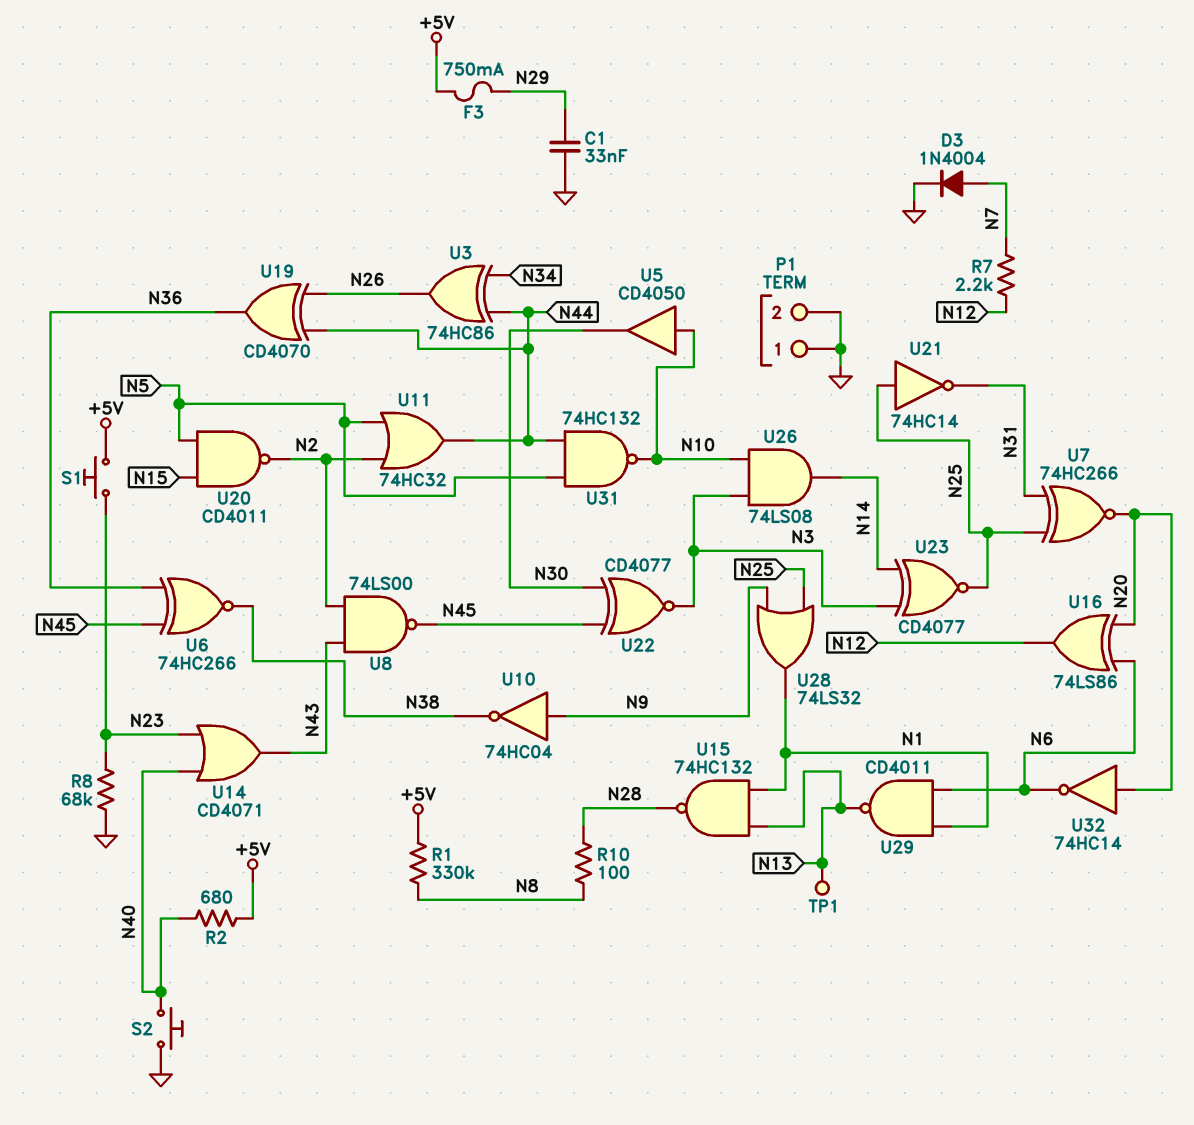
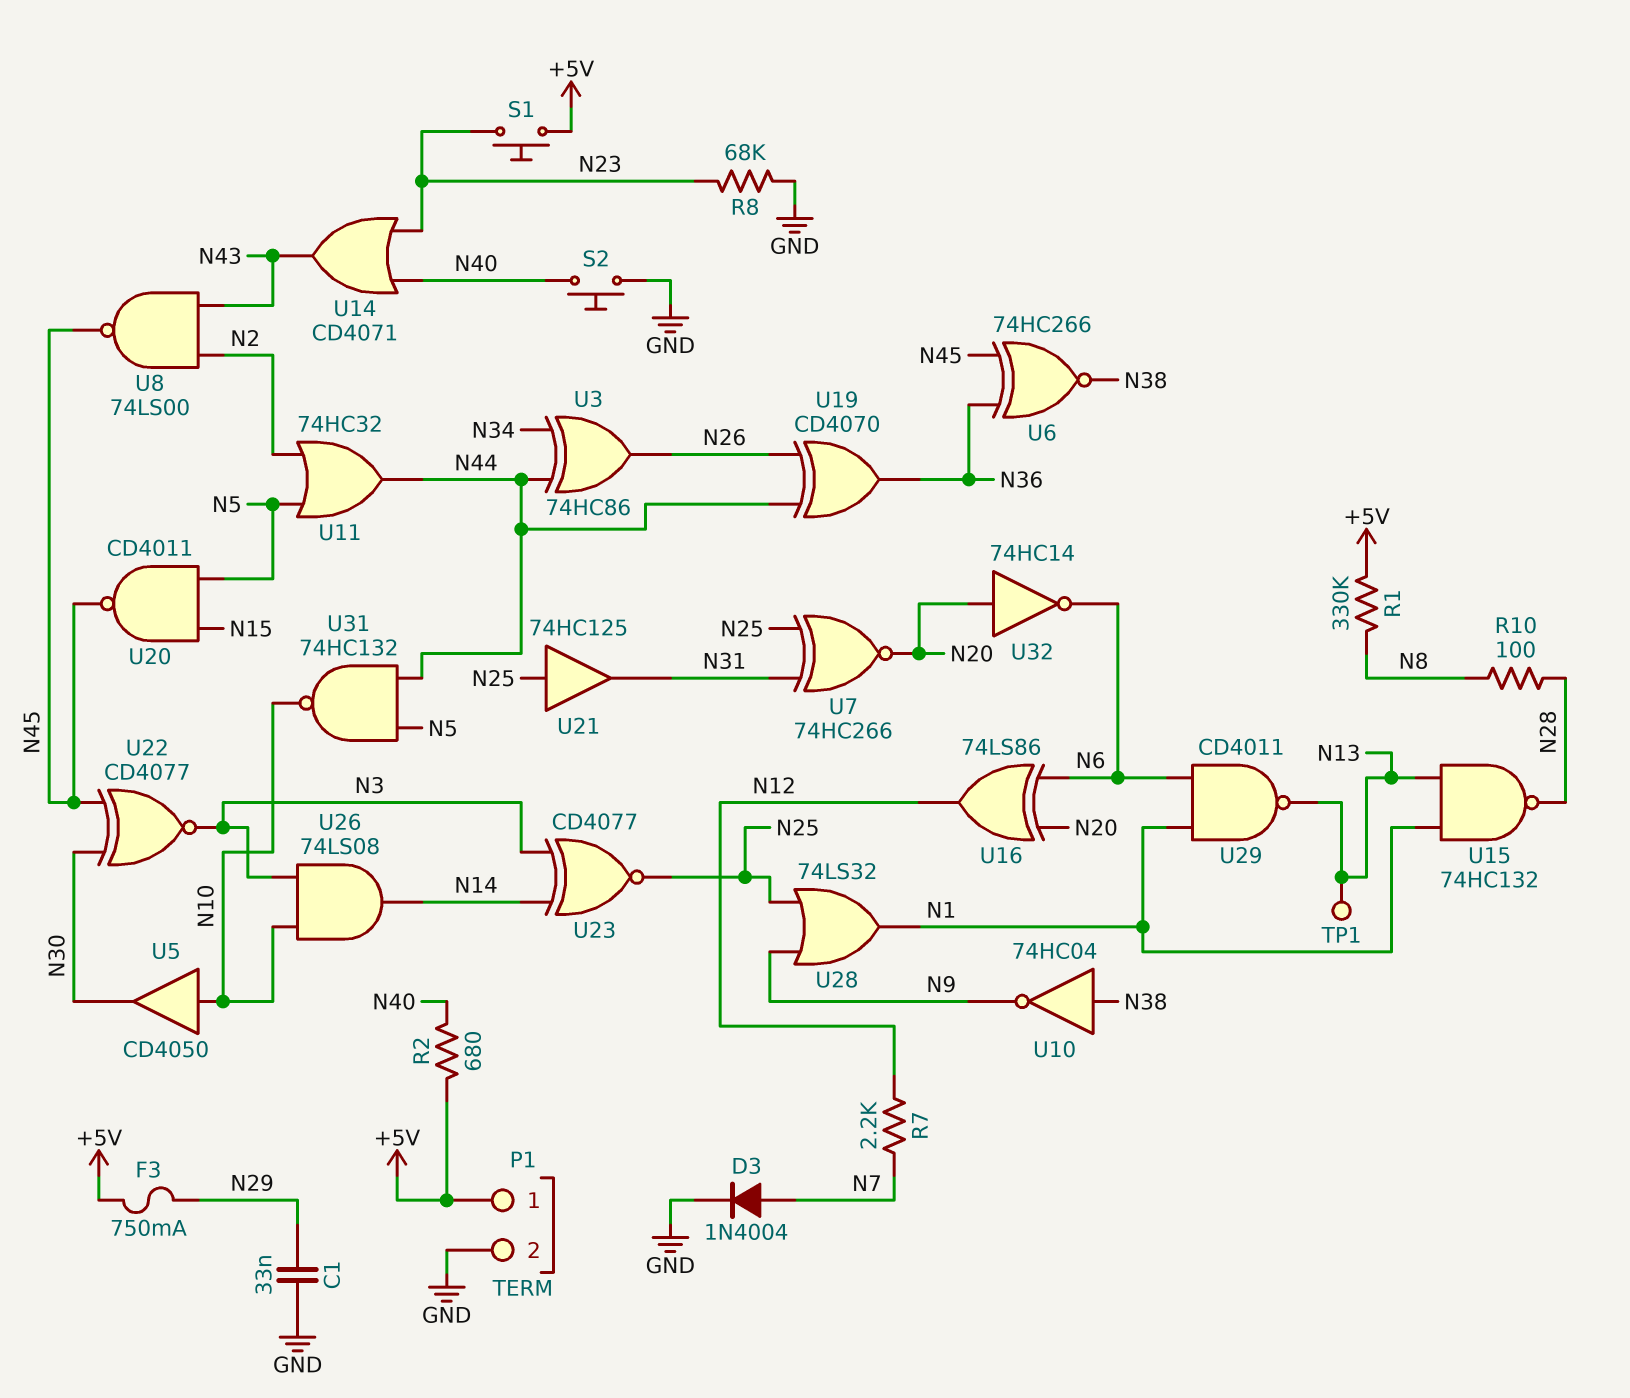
P1 pin 1: GND -> +5V
U10: NOT 74HC04 (in N9, out N38) -> NOT 74HC04 (in N38, out N9)
U20: NAND CD4011 (in N5, in N15, out N2) -> NAND CD4011 (in N5, in N15, out N45)
U21: NOT 74HC14 (in N25, out N31) -> buffer 74HC125 (in N25, out N31)

